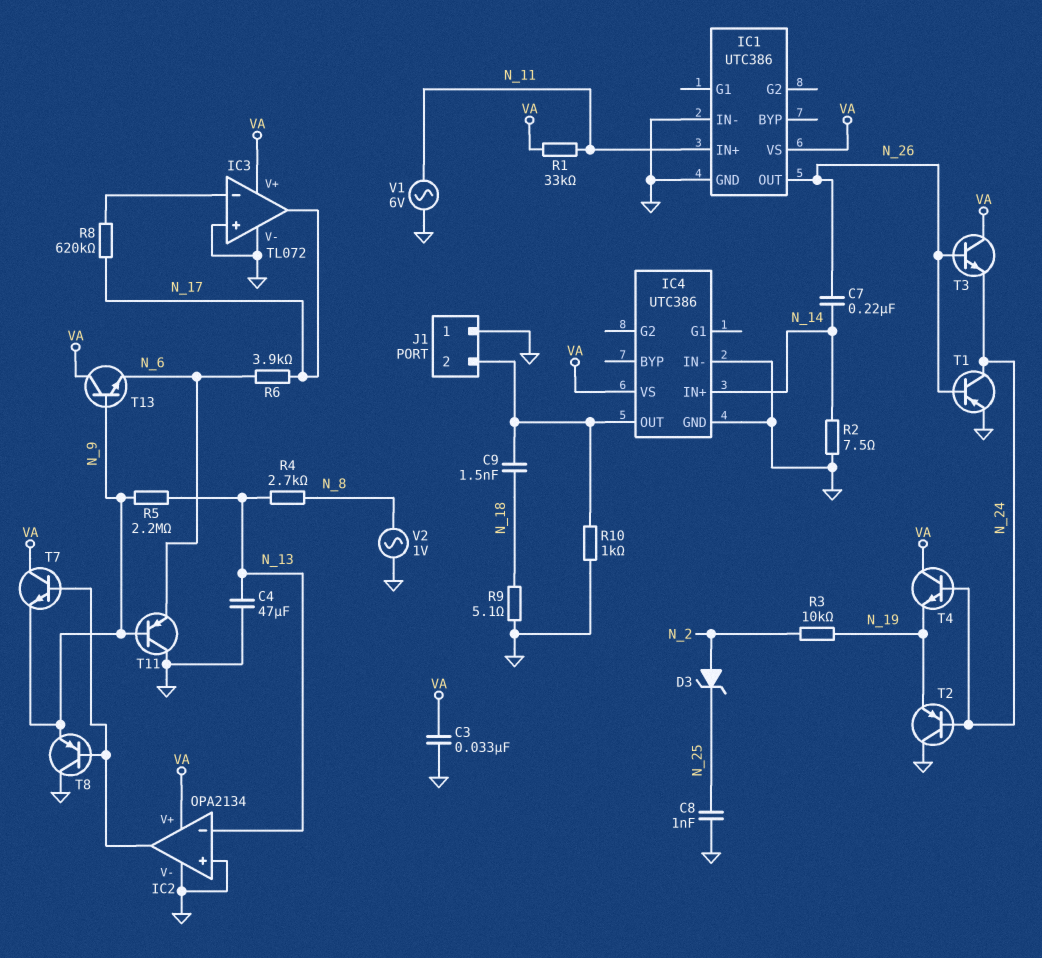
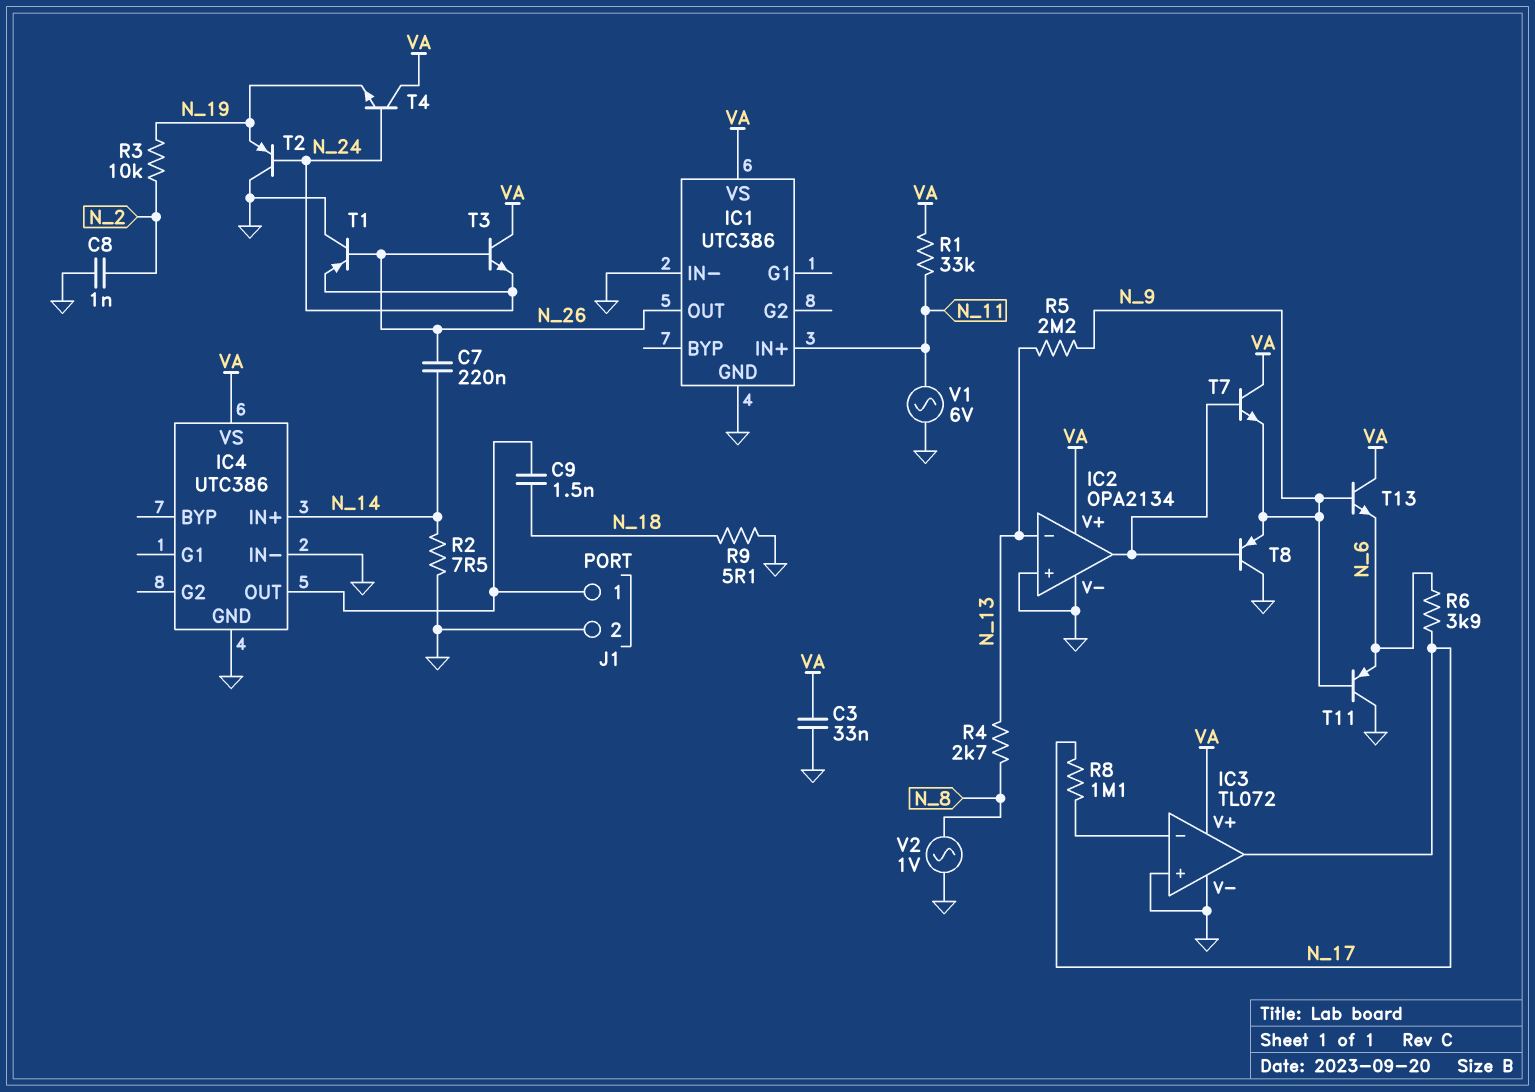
C4: 47uF (GND, N_13) -> none
C8: 1nF (GND, N_25) -> 1nF (GND, N_2)
D3: zener (A N_2, K N_25) -> none
J1 pin 1: GND -> IC4/OUT
J1 pin 2: IC4/OUT -> GND
R8: 620k (IC3/in-, N_17) -> 1.1M (IC3/in-, N_17)
R10: 1k (GND, IC4/OUT) -> none
T1: PNP (B N_26, C N_24, E GND) -> PNP (B N_26, C GND, E N_24)

